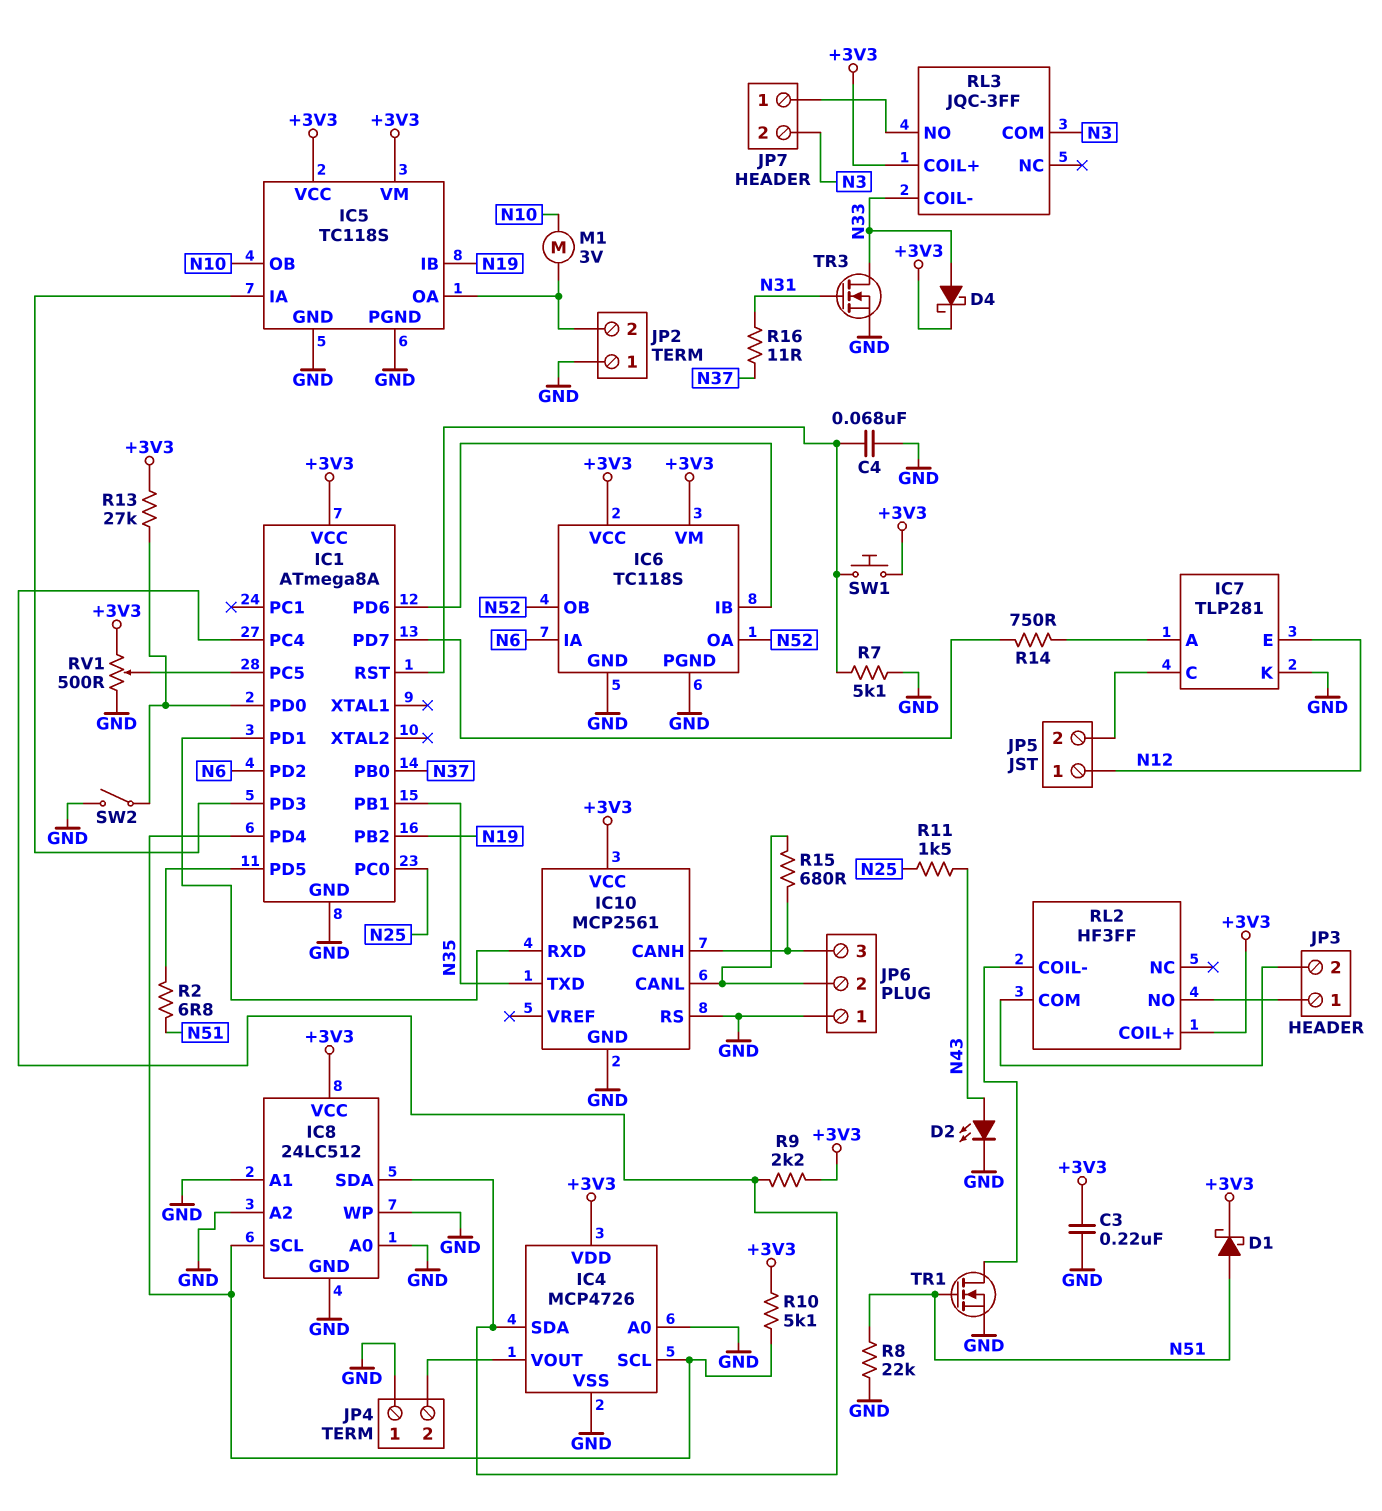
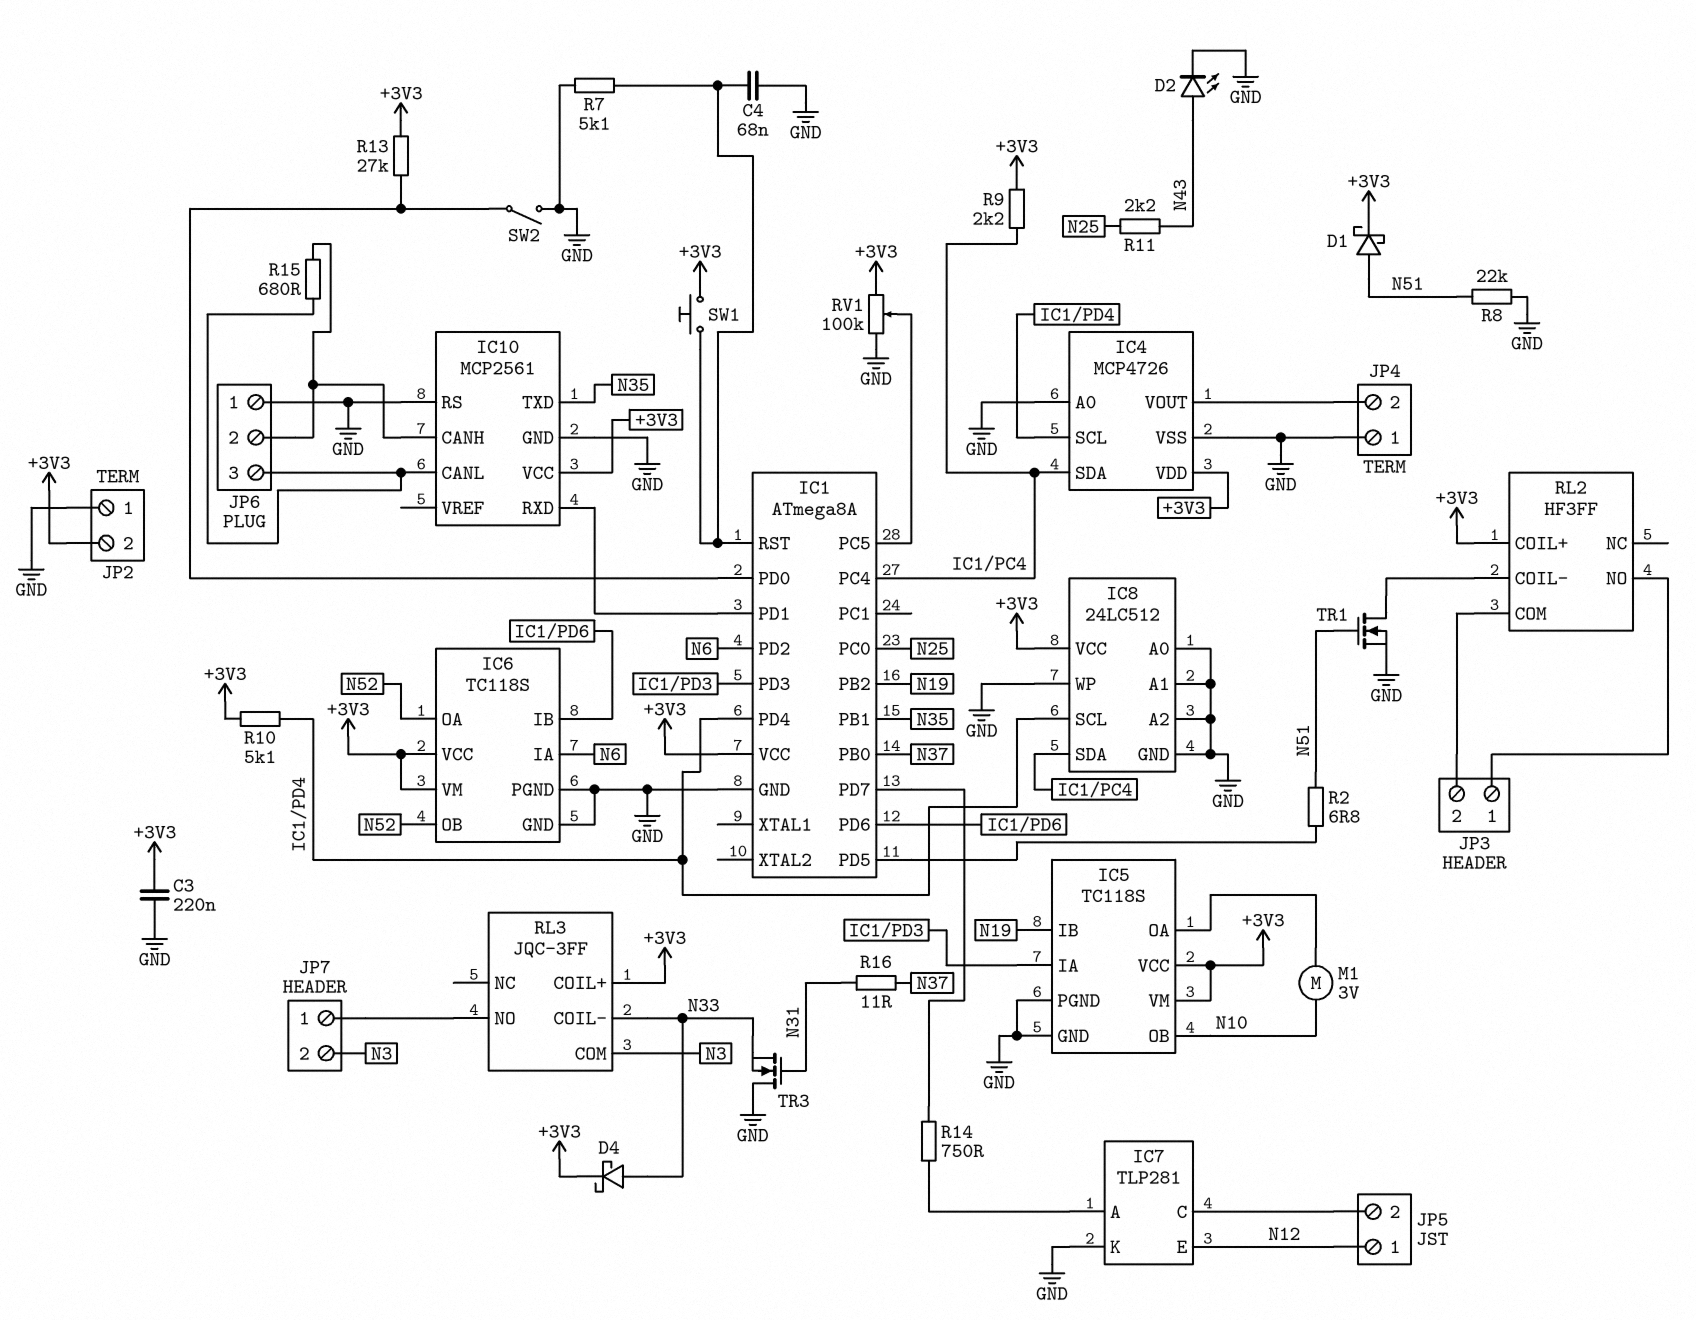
JP2 pin 2: IC5/OA -> +3V3
JP6 pin 2: IC10/CANL -> IC10/CANH
JP6 pin 3: IC10/CANH -> IC10/CANL
R11: 1.5k (N25, N43) -> 2.2k (N25, N43)
RV1: 500 (+3V3, GND, wiper IC1/PC5) -> 100k (+3V3, GND, wiper IC1/PC5)
TR3: NMOS (G N31, D N33, S GND) -> NMOS (G N31, D GND, S N33)

